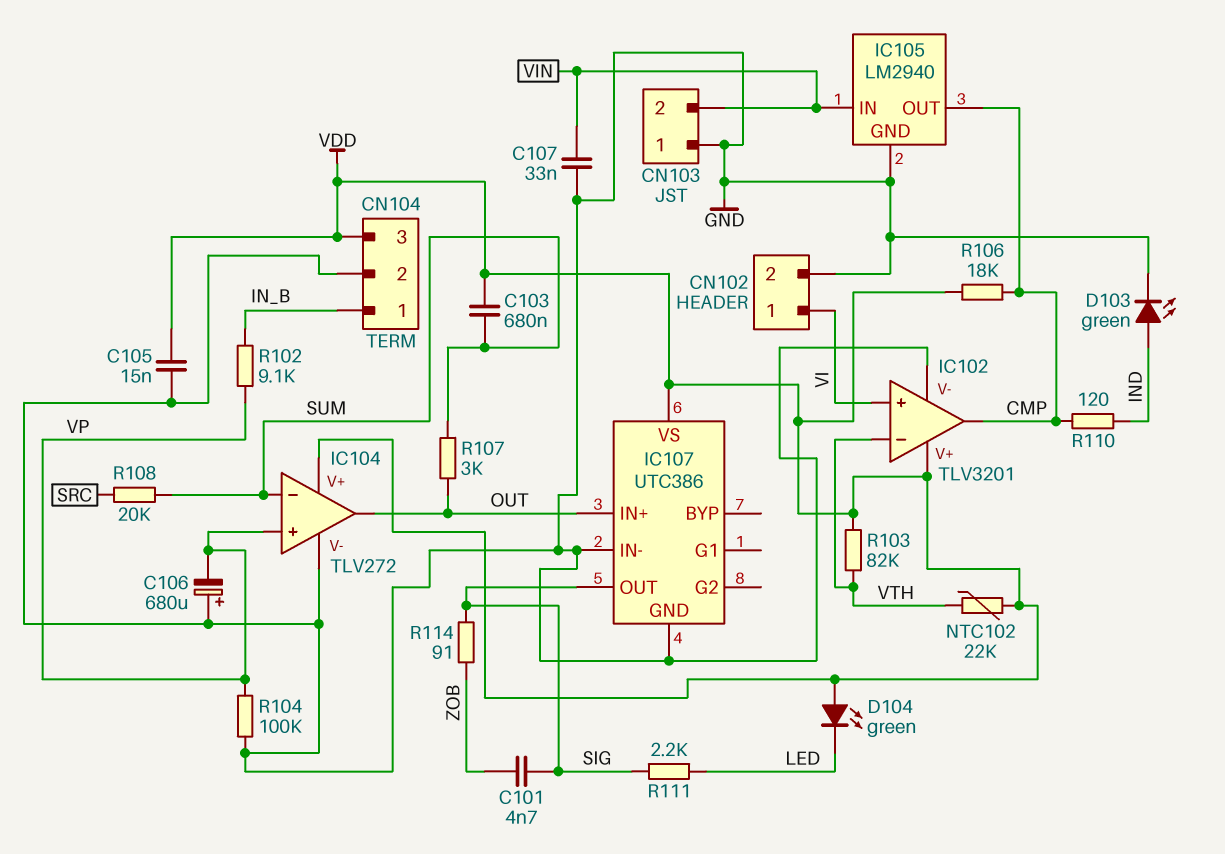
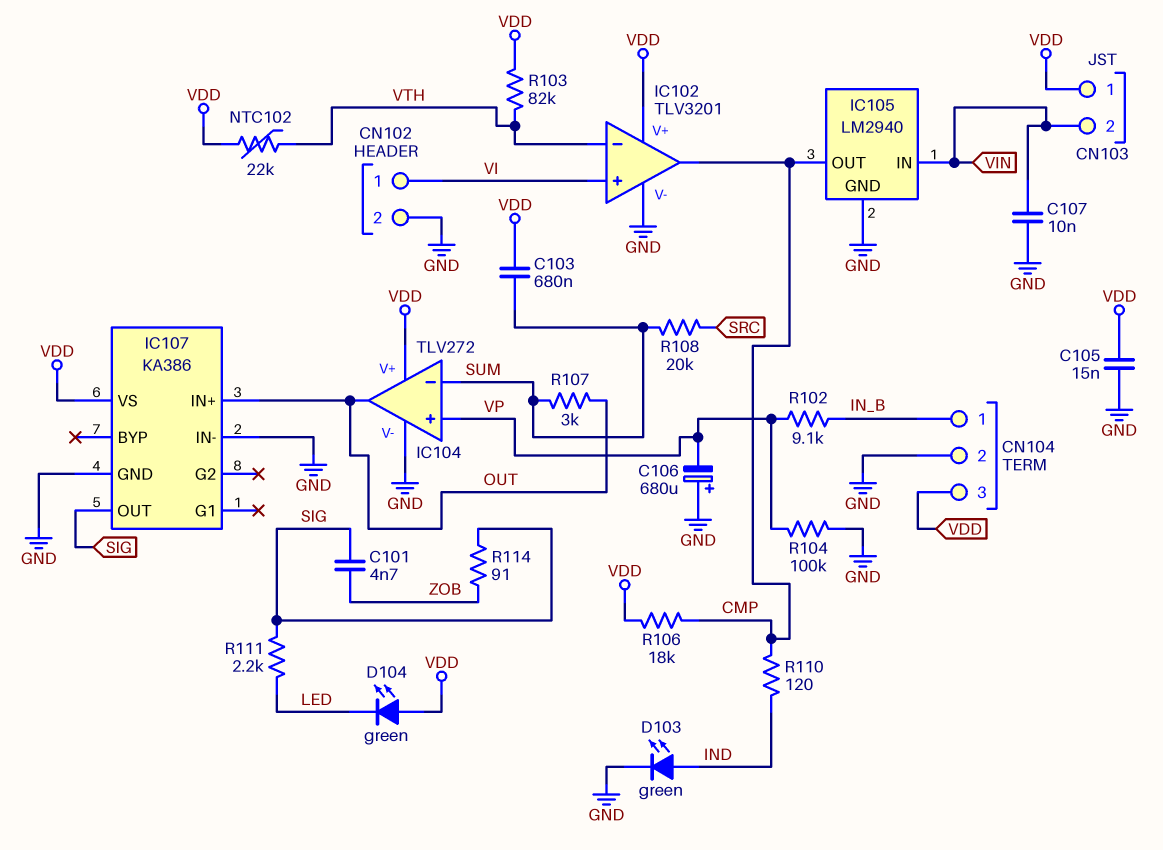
C107: 33nF (GND, VIN) -> 10nF (GND, VIN)
CN103 pin 1: GND -> VDD
IC107: UTC386 -> KA386

